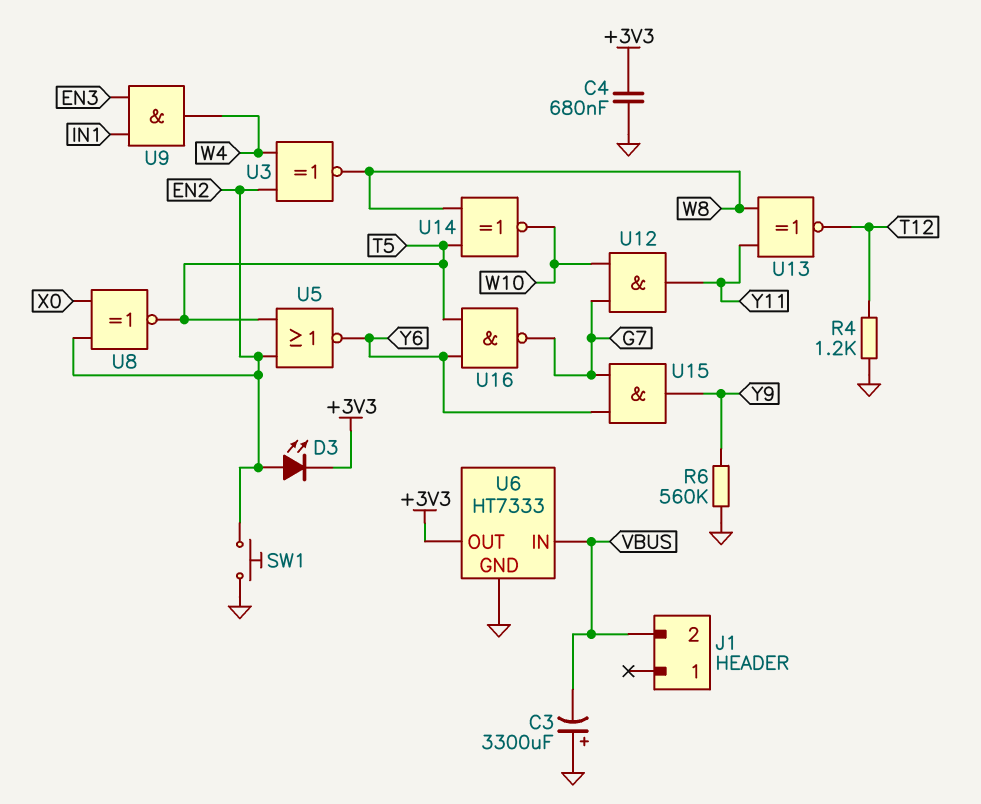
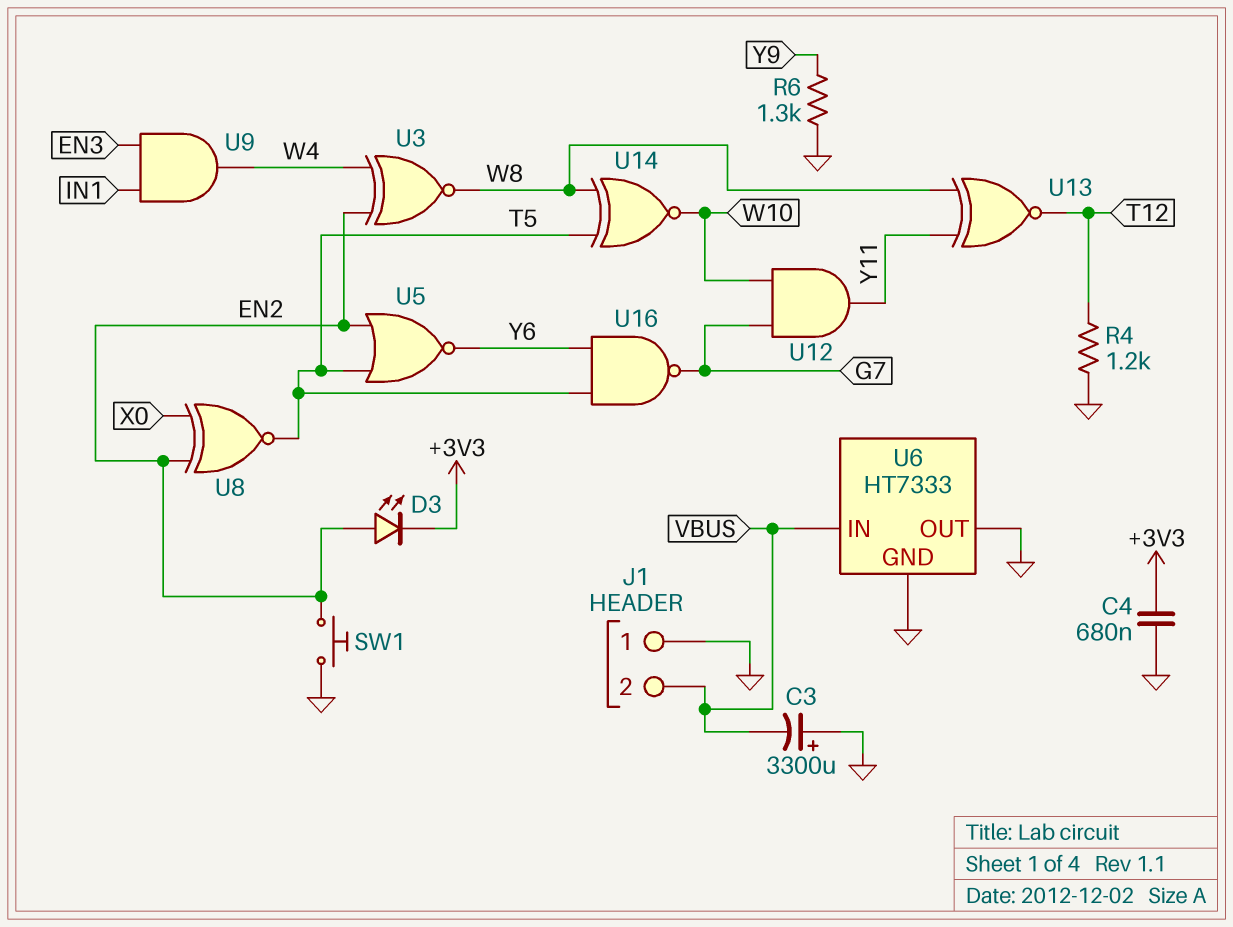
J1 pin 1: none -> GND
R6: 560k (GND, Y9) -> 1.3k (GND, Y9)
U6 pin OUT: +3V3 -> GND
U15: AND (in G7, in Y6, out Y9) -> none

